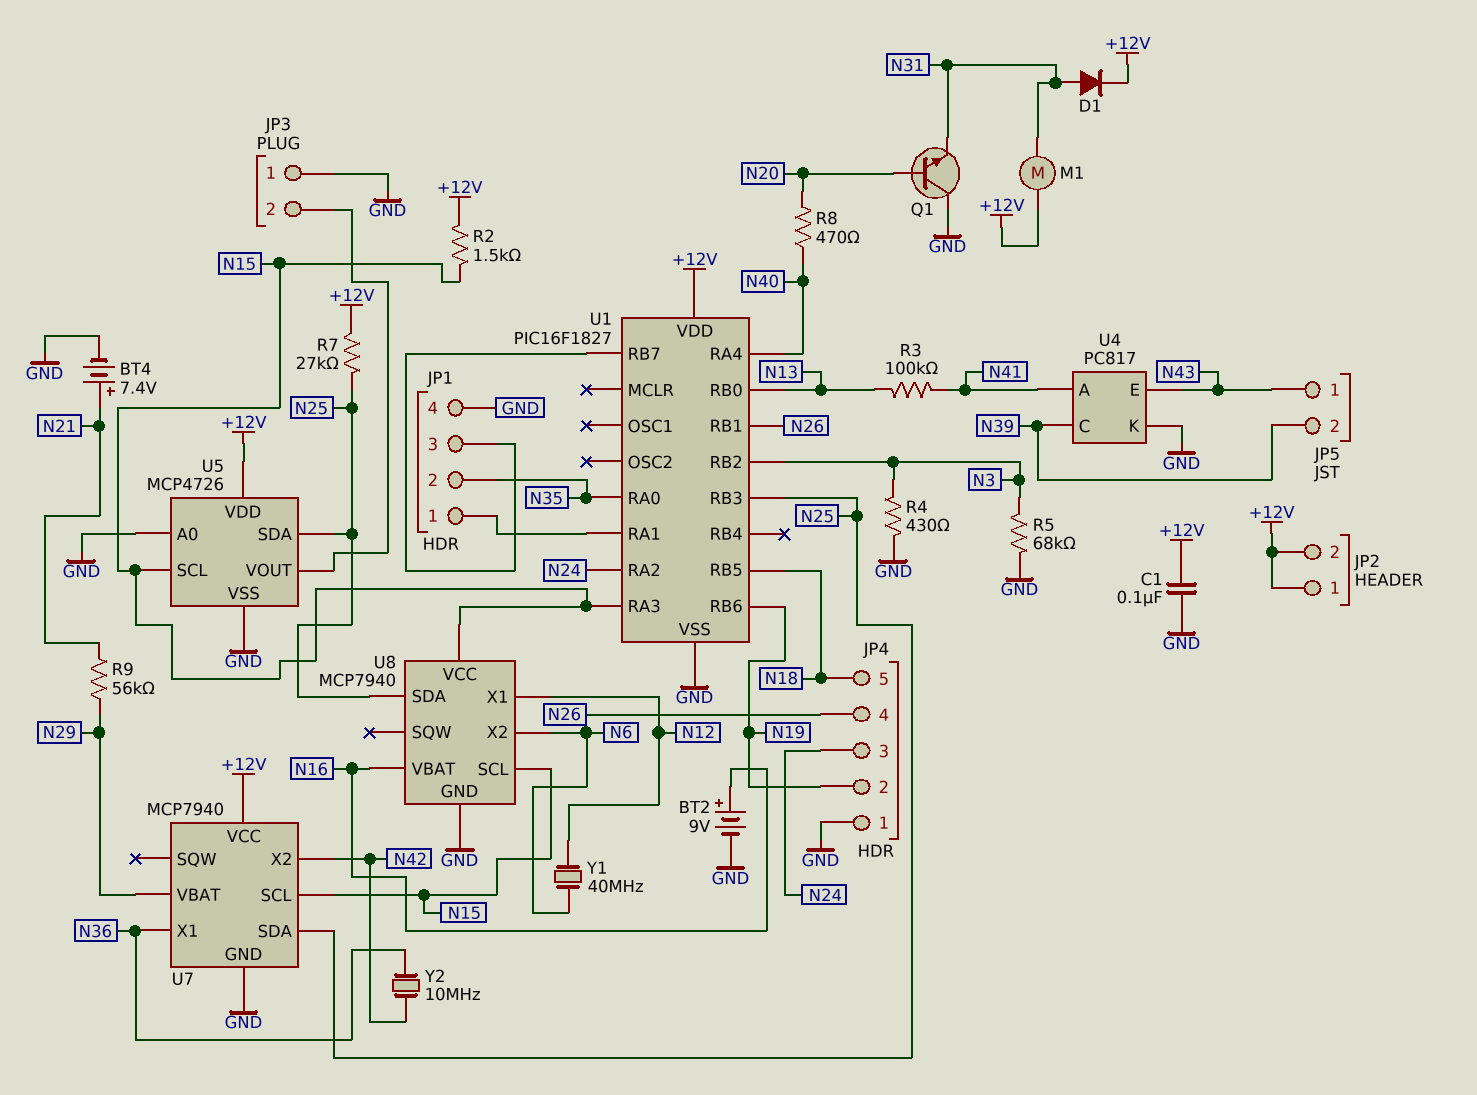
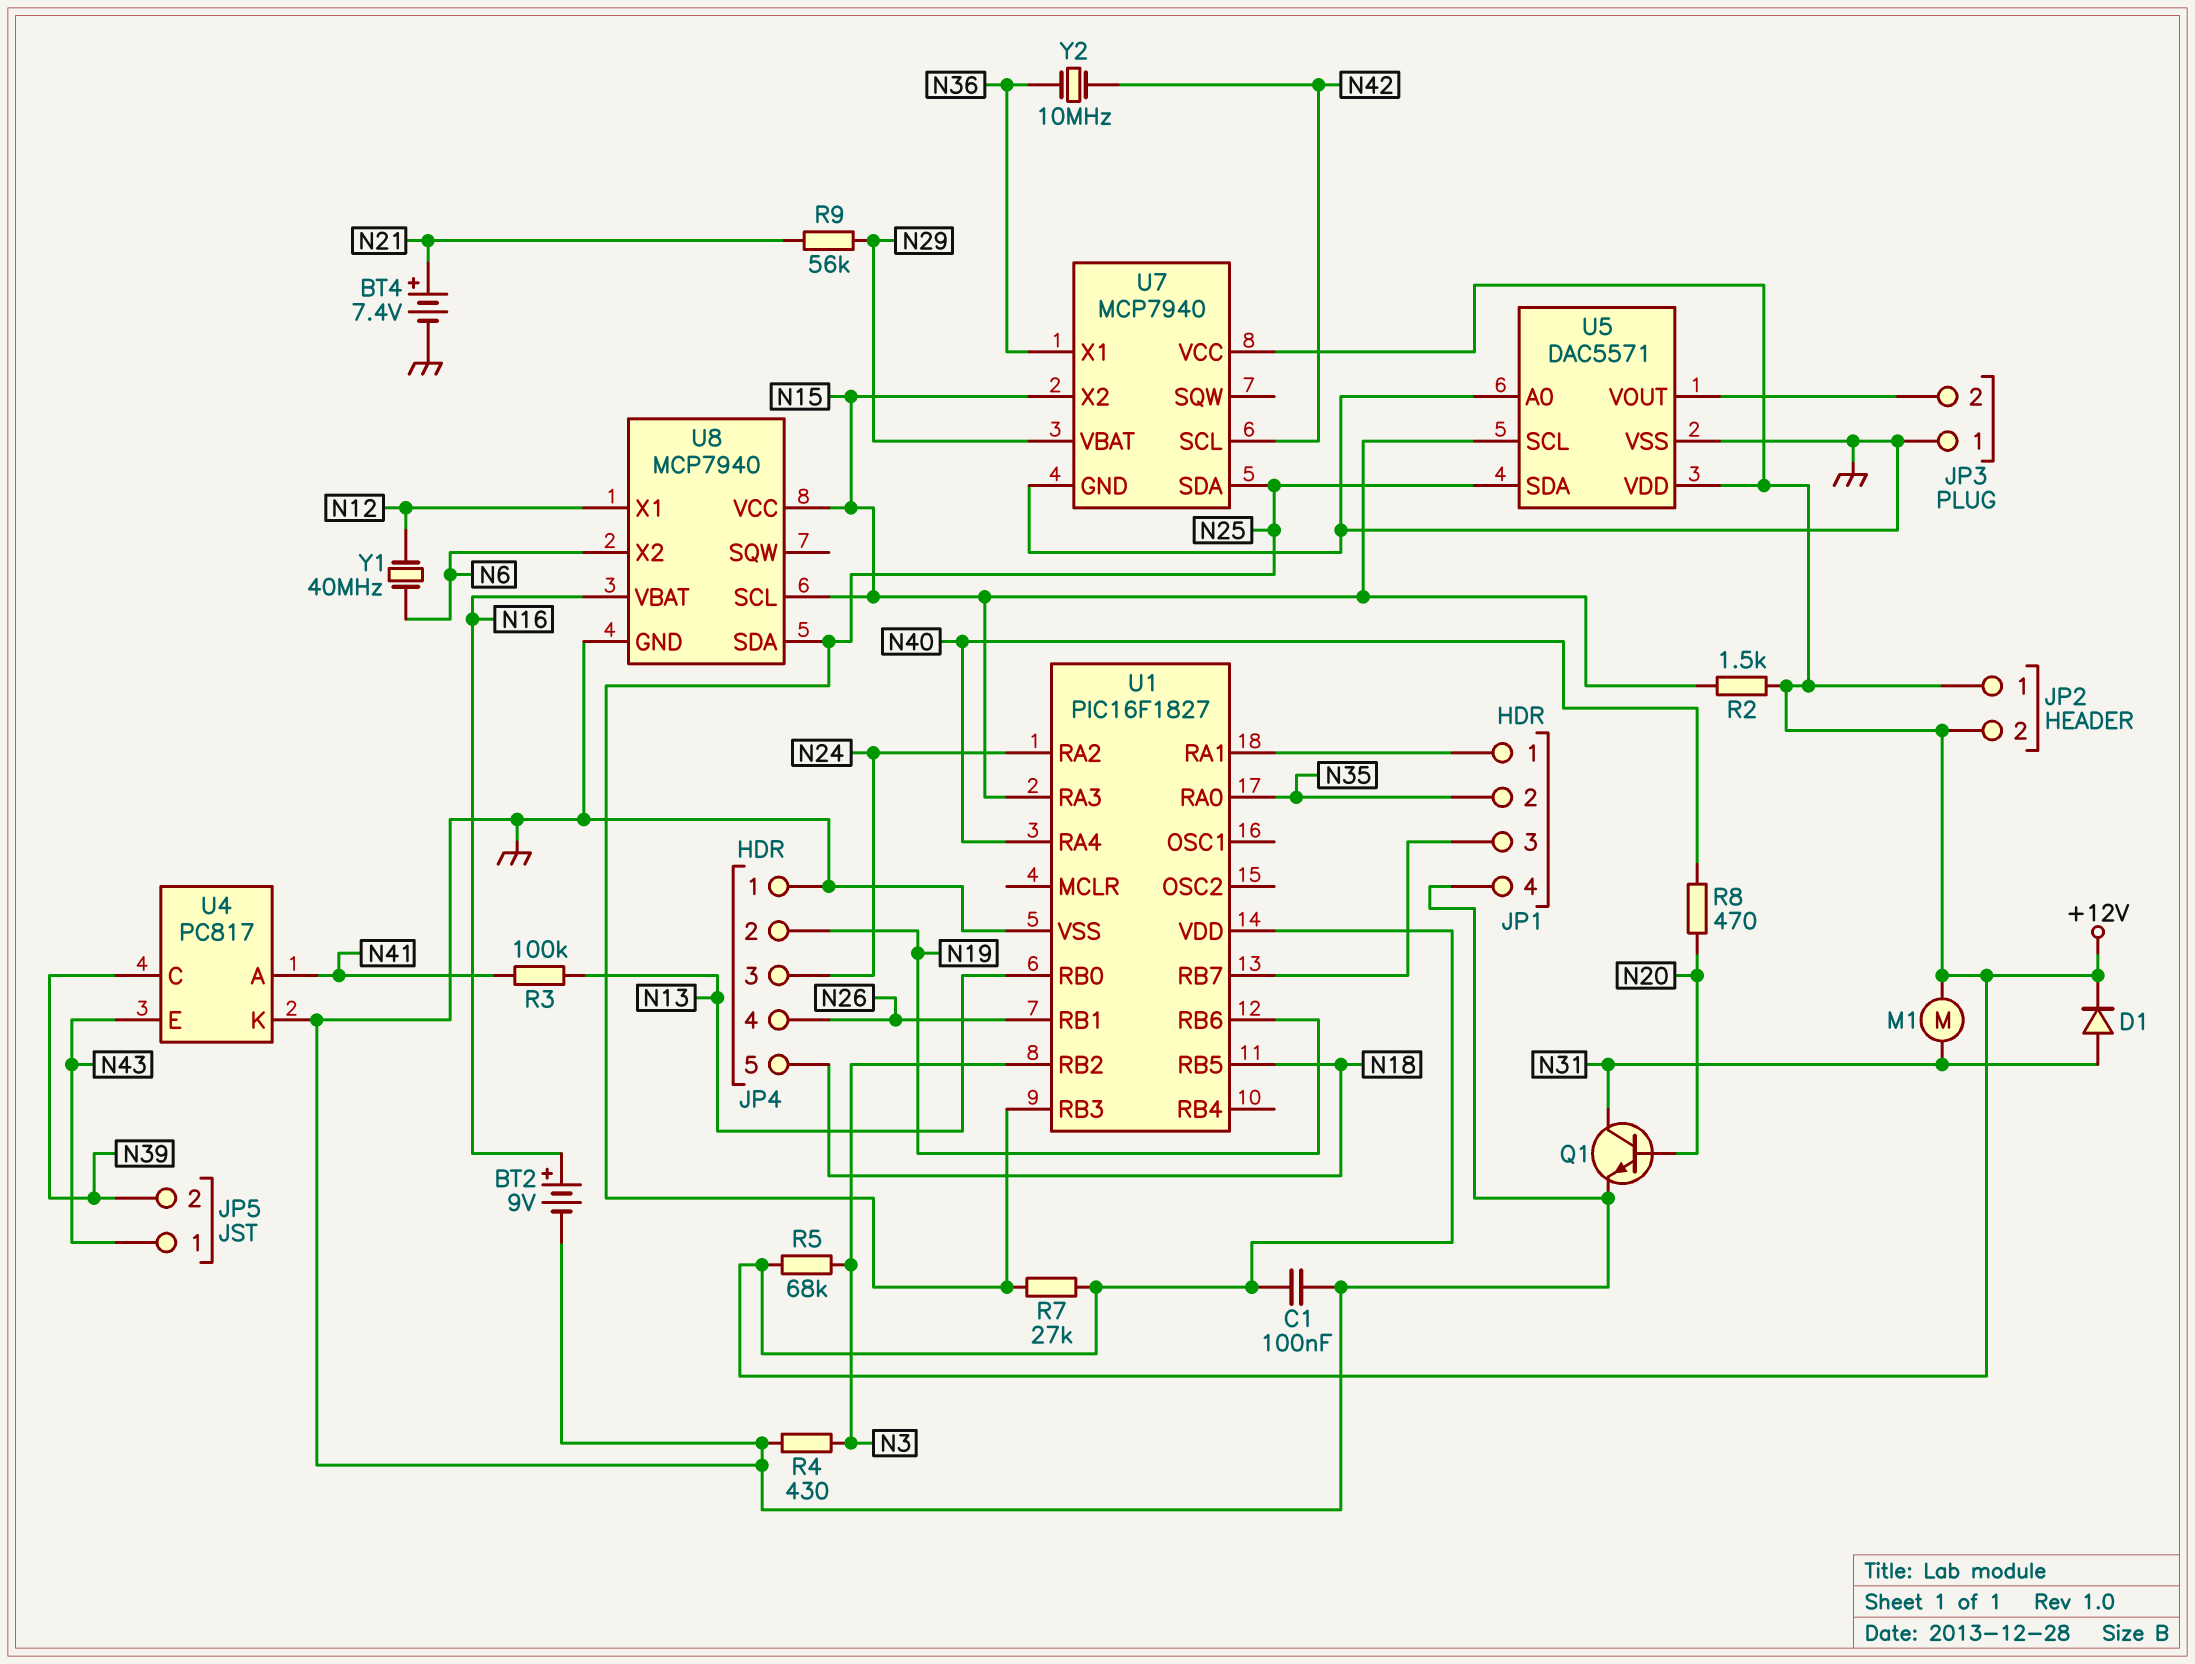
Q1: NPN (B N20, C GND, E N31) -> NPN (B N20, C N31, E GND)
R5: 68k (GND, N3) -> 68k (+12V, N3)
U5: MCP4726 -> DAC5571
U7 pin SCL: N15 -> N42
U7 pin X2: N42 -> N15

